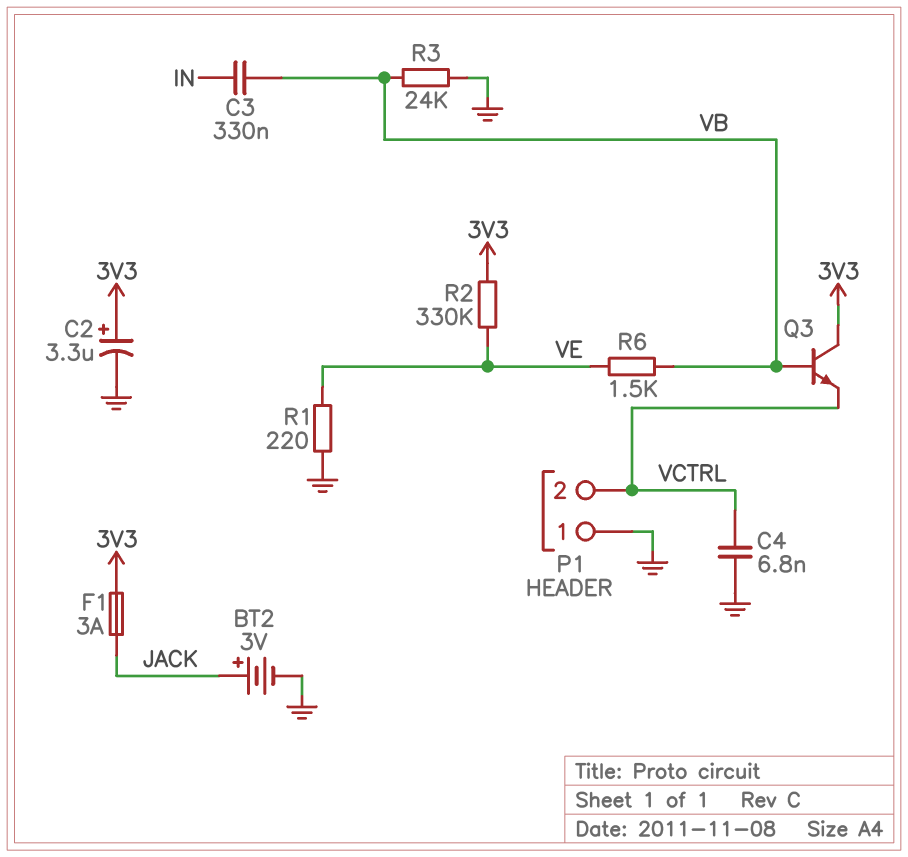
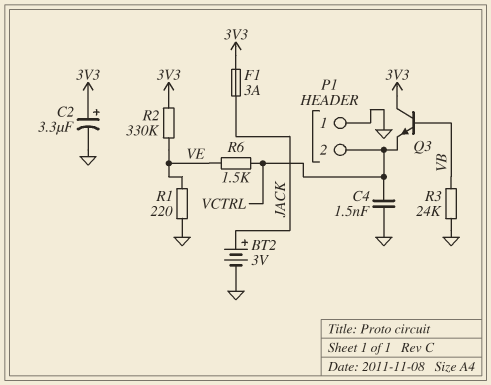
C3: 330nF (IN, VB) -> none
C4: 6.8nF (GND, VCTRL) -> 1.5nF (GND, VCTRL)
R6: 1.5k (VB, VE) -> 1.5k (VCTRL, VE)

